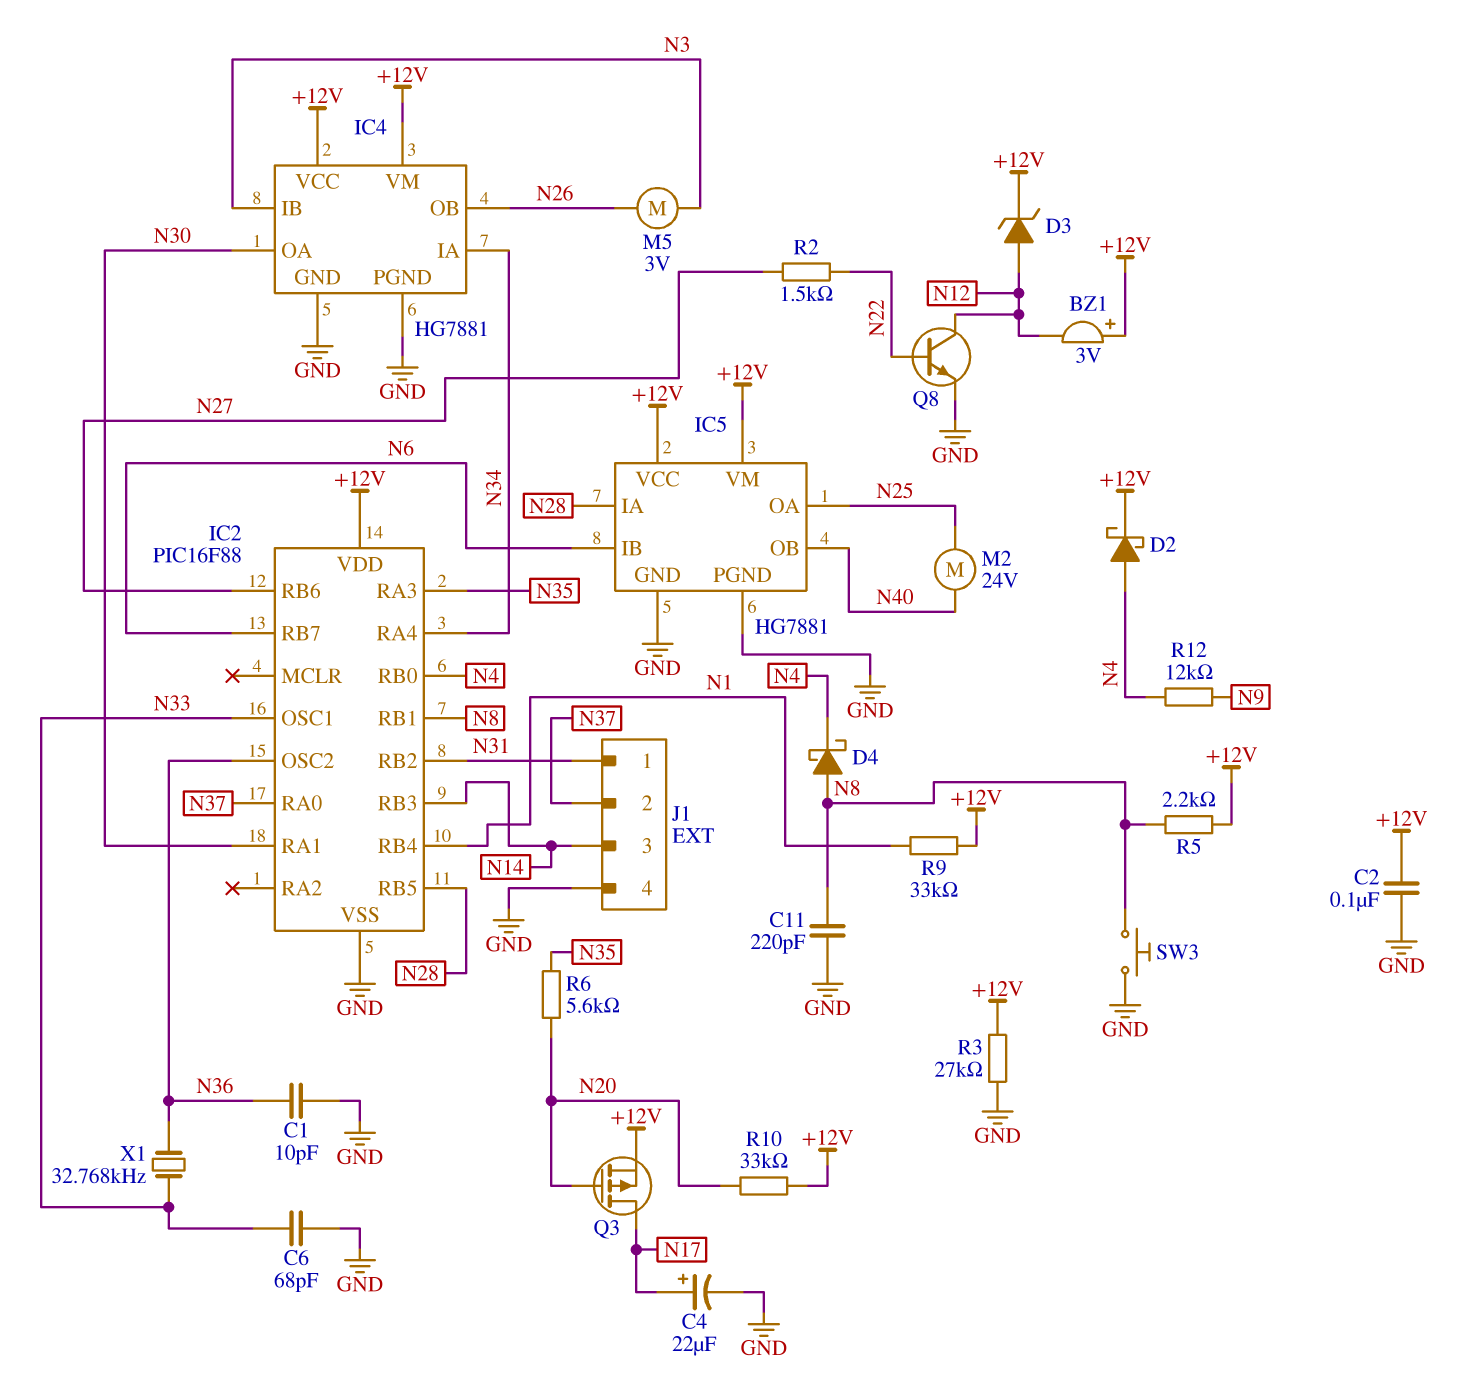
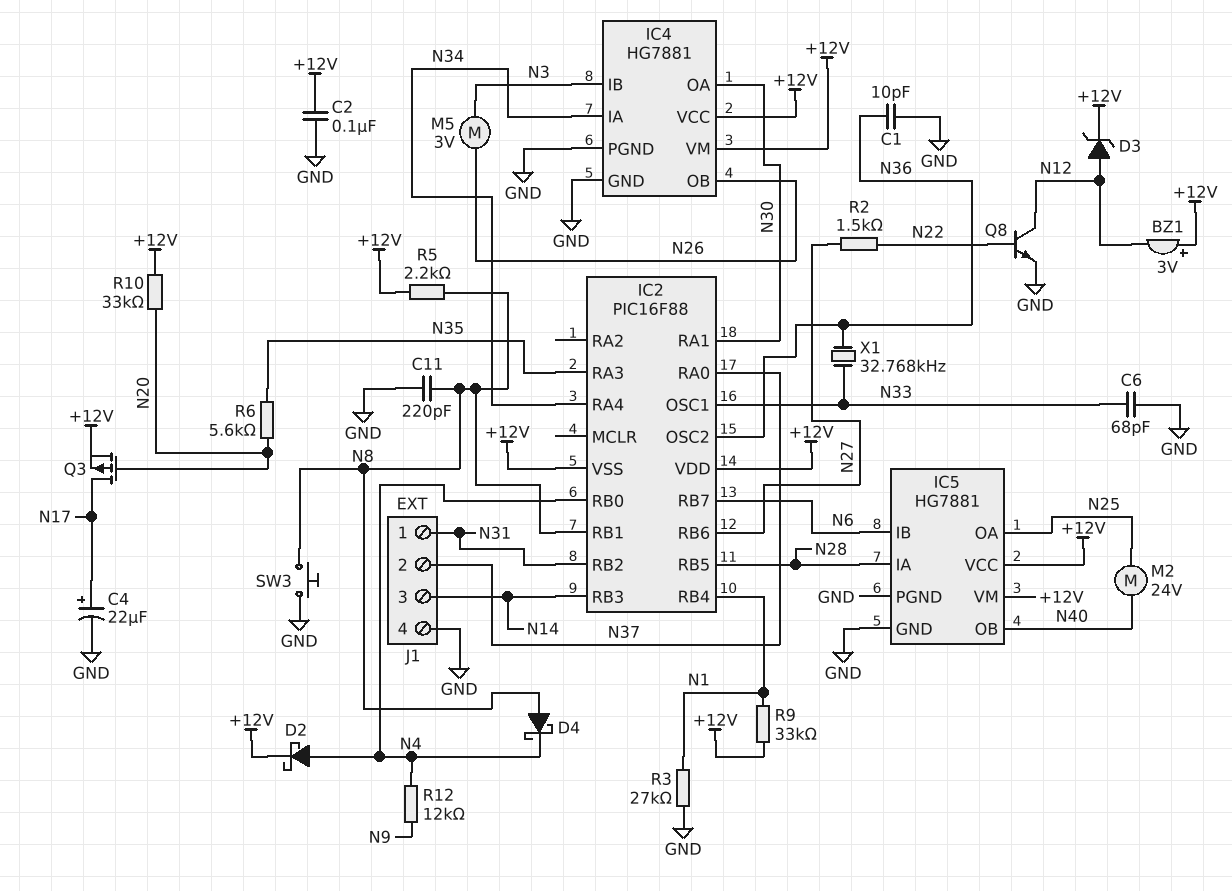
IC2 pin VSS: GND -> +12V
R3: 27k (+12V, GND) -> 27k (GND, N1)

